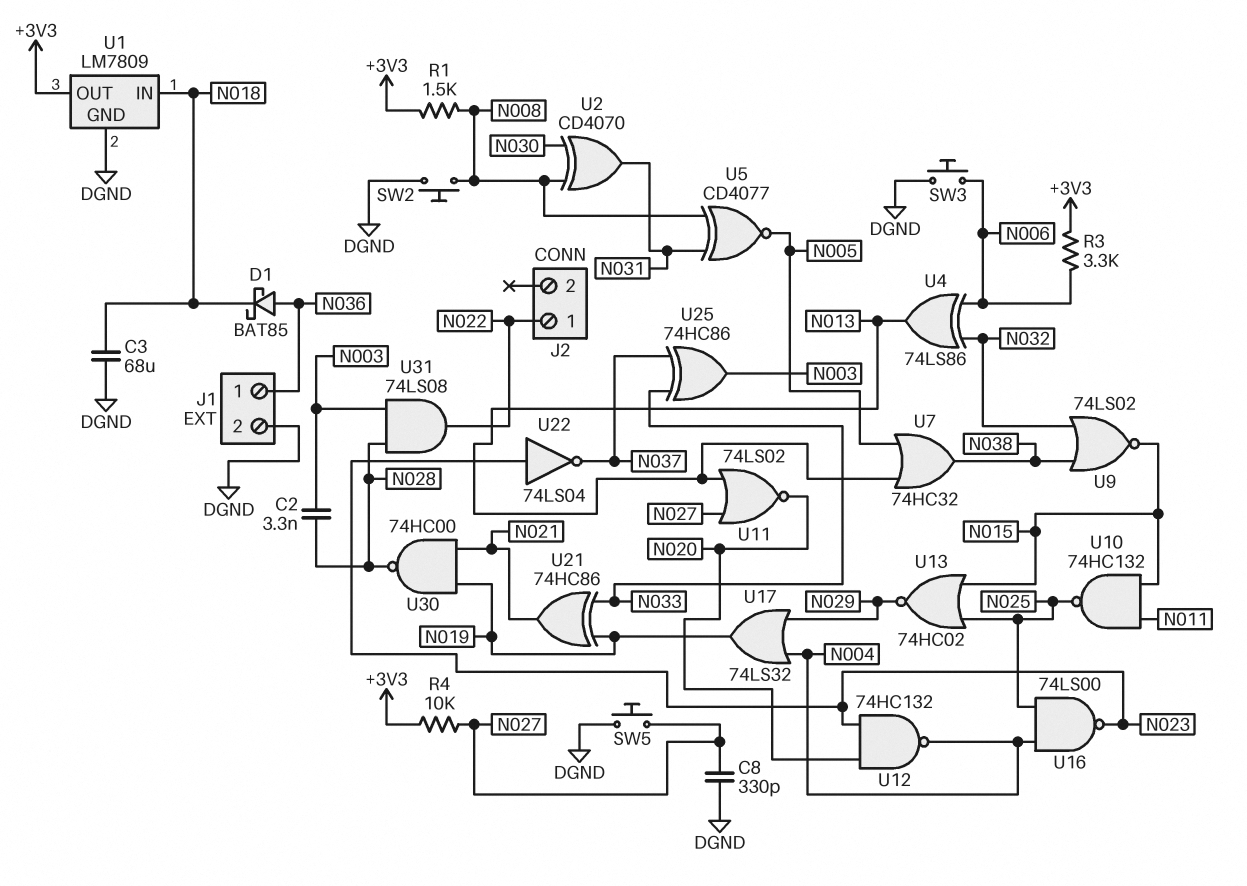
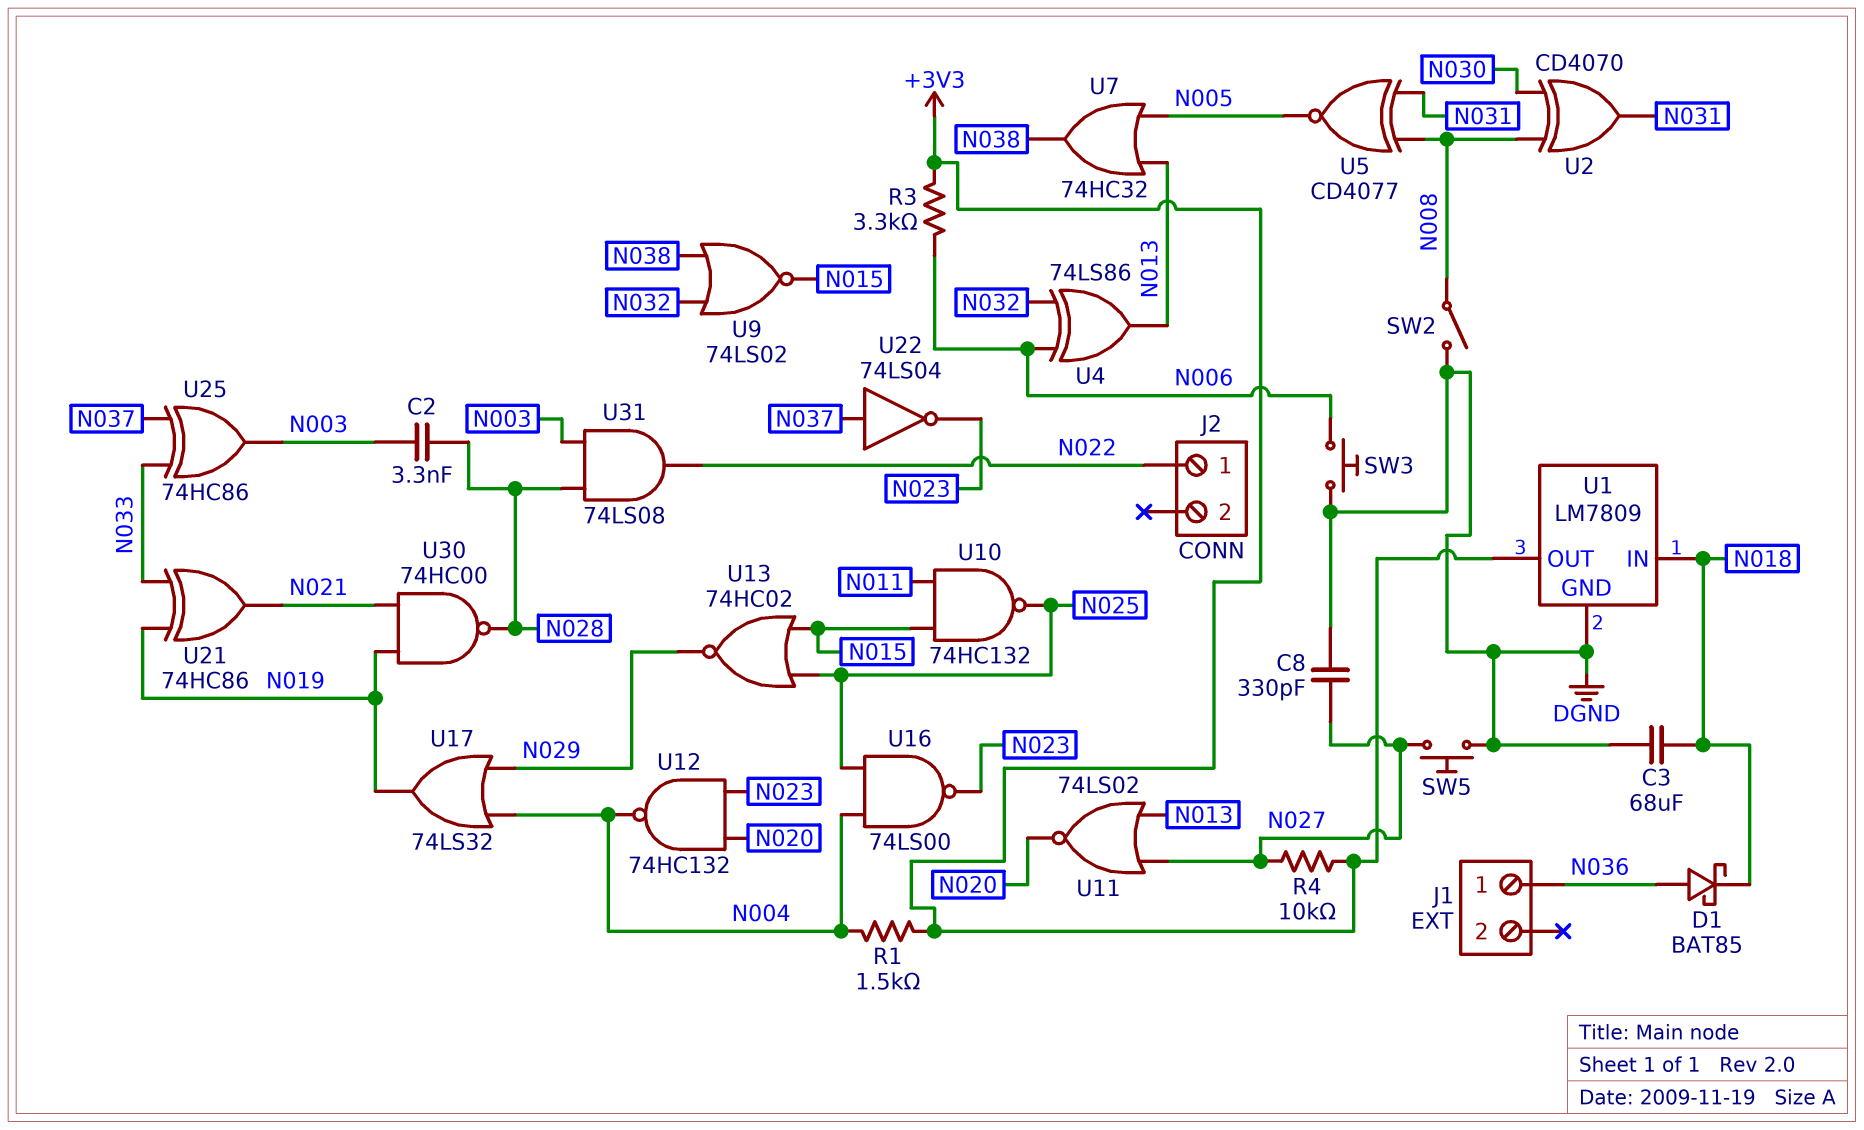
J1 pin 2: DGND -> none
R1: 1.5k (+3V3, N008) -> 1.5k (+3V3, N004)
SW2: button (DGND, N008) -> switch (DGND, N008)
U22: NOT 74LS04 (in N023, out N037) -> NOT 74LS04 (in N037, out N023)

